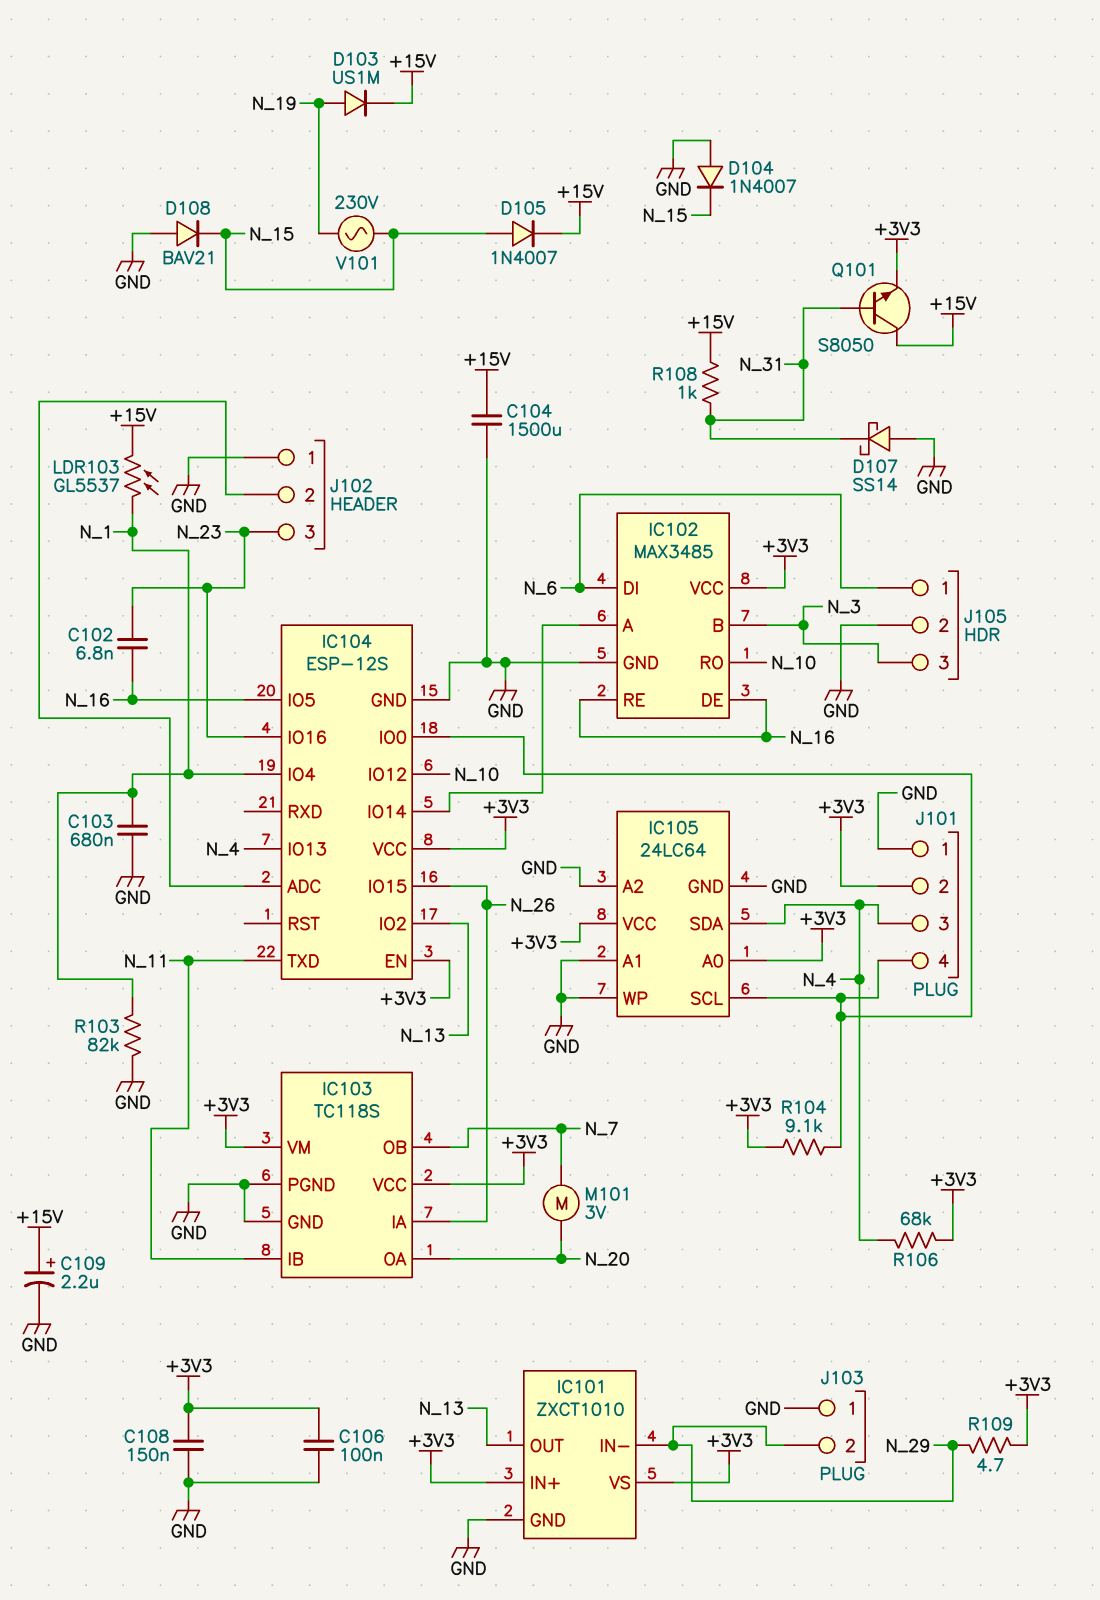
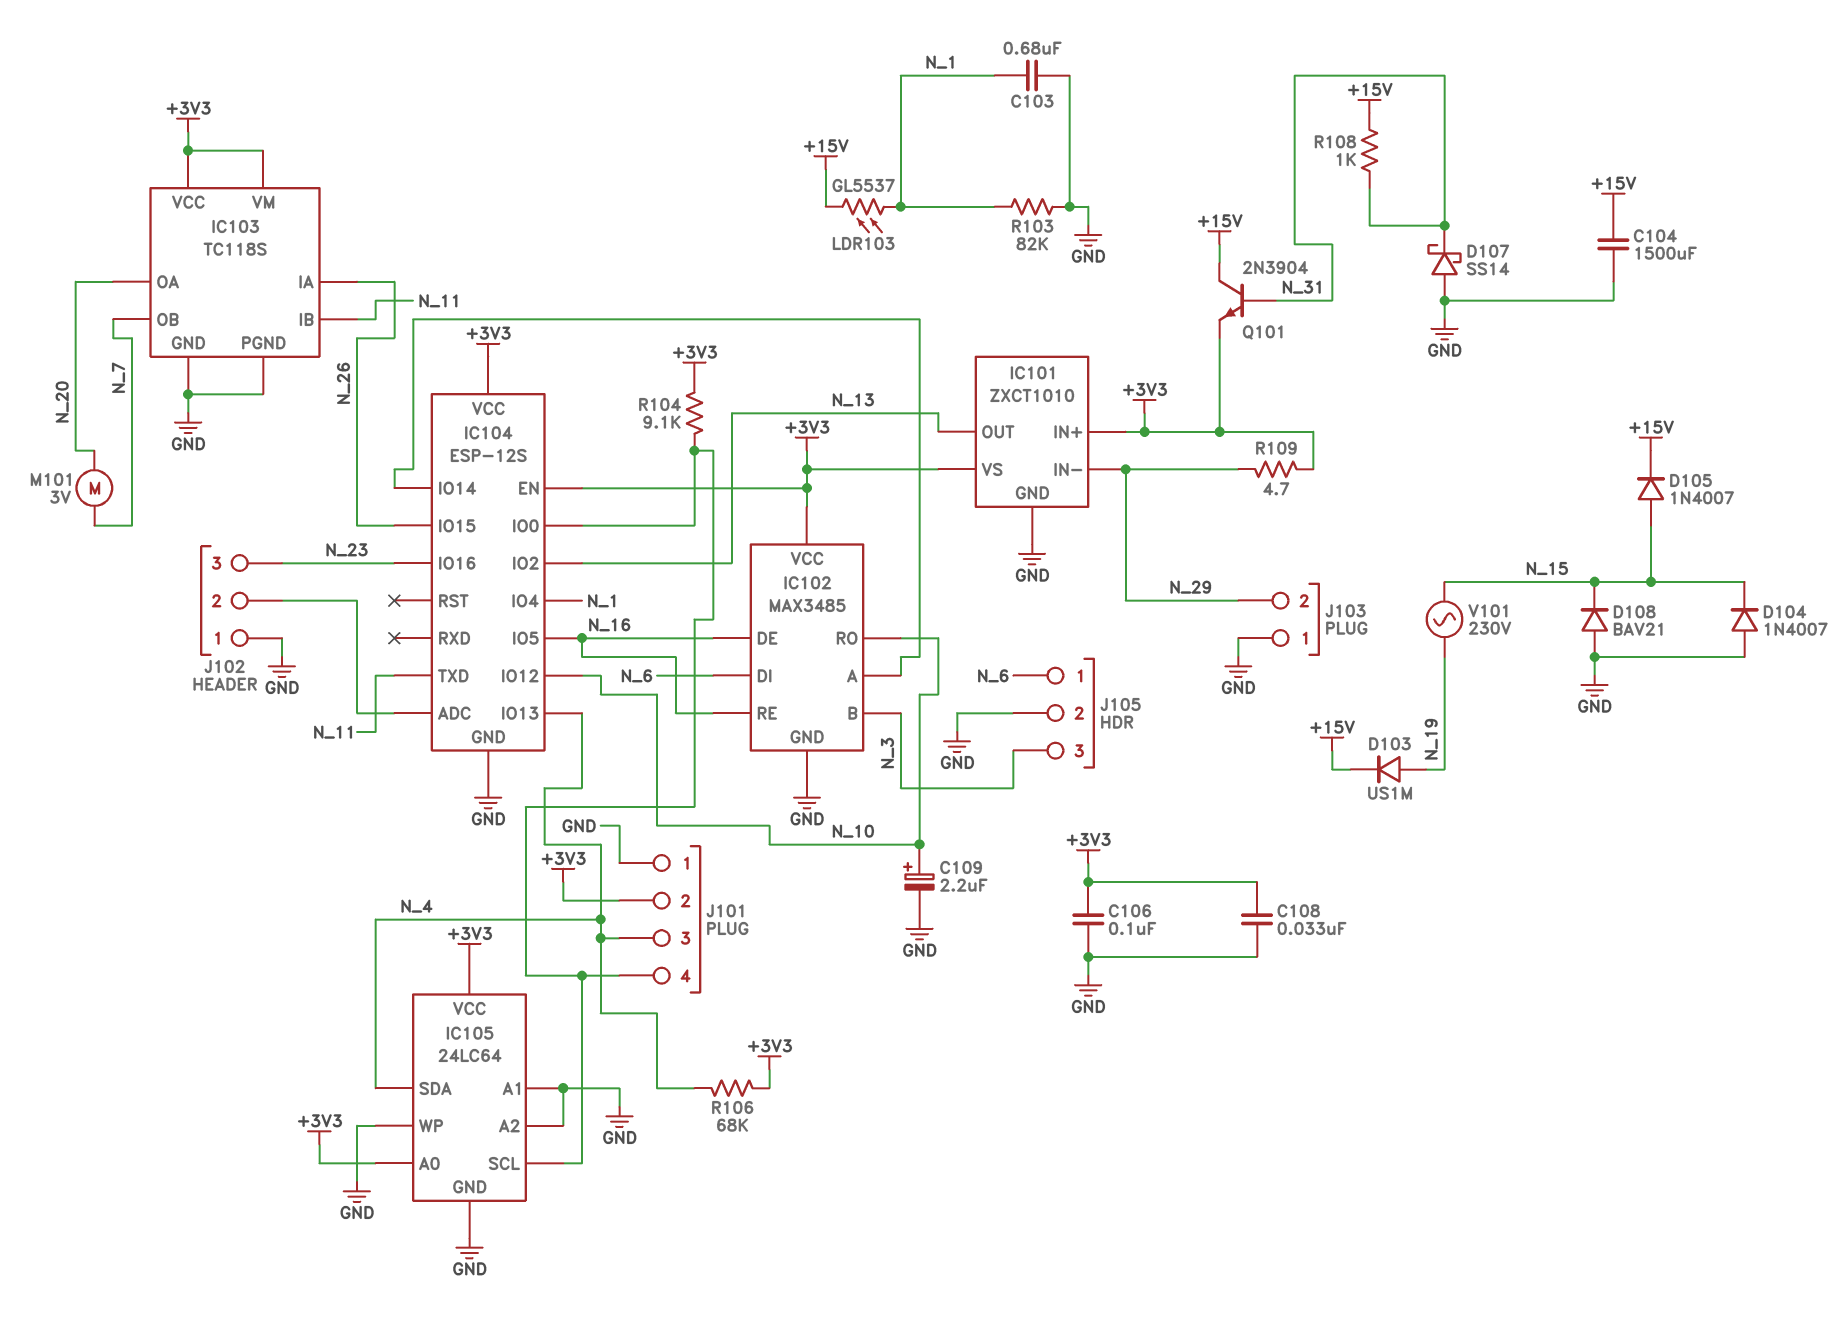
C102: 6.8nF (N_16, N_23) -> none
C108: 150nF (+3V3, GND) -> 33nF (+3V3, GND)
C109: 2.2uF (plus +15V, minus GND) -> 2.2uF (plus N_10, minus GND)
Q101: NPN S8050 (B N_31, C +15V, E +3V3) -> NPN 2N3904 (B N_31, C +15V, E +3V3)

